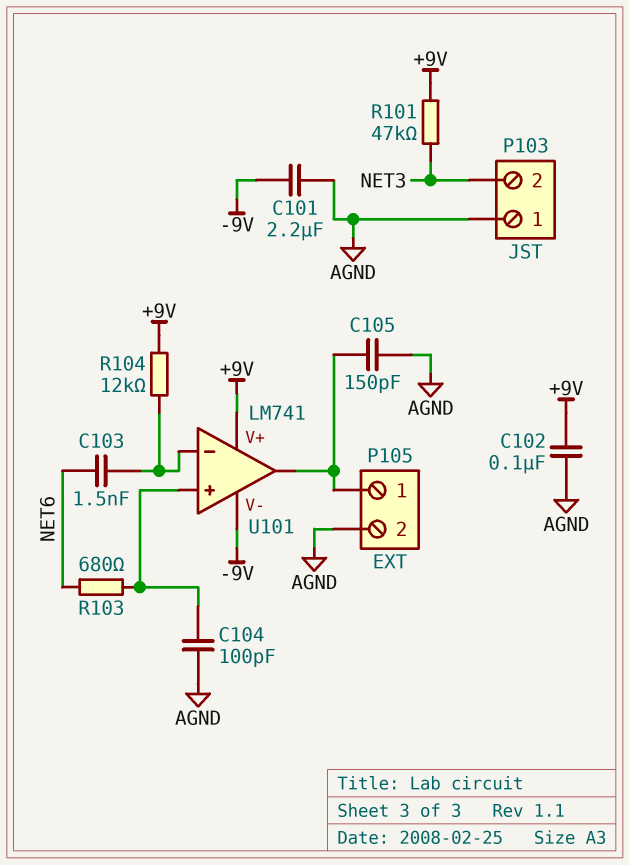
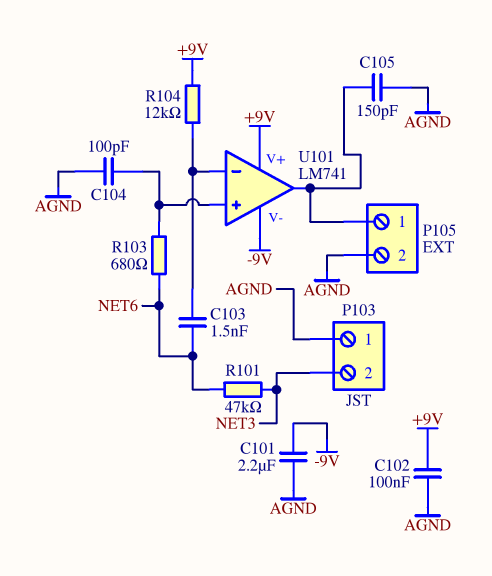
R101: 47k (+9V, NET3) -> 47k (NET3, NET6)

